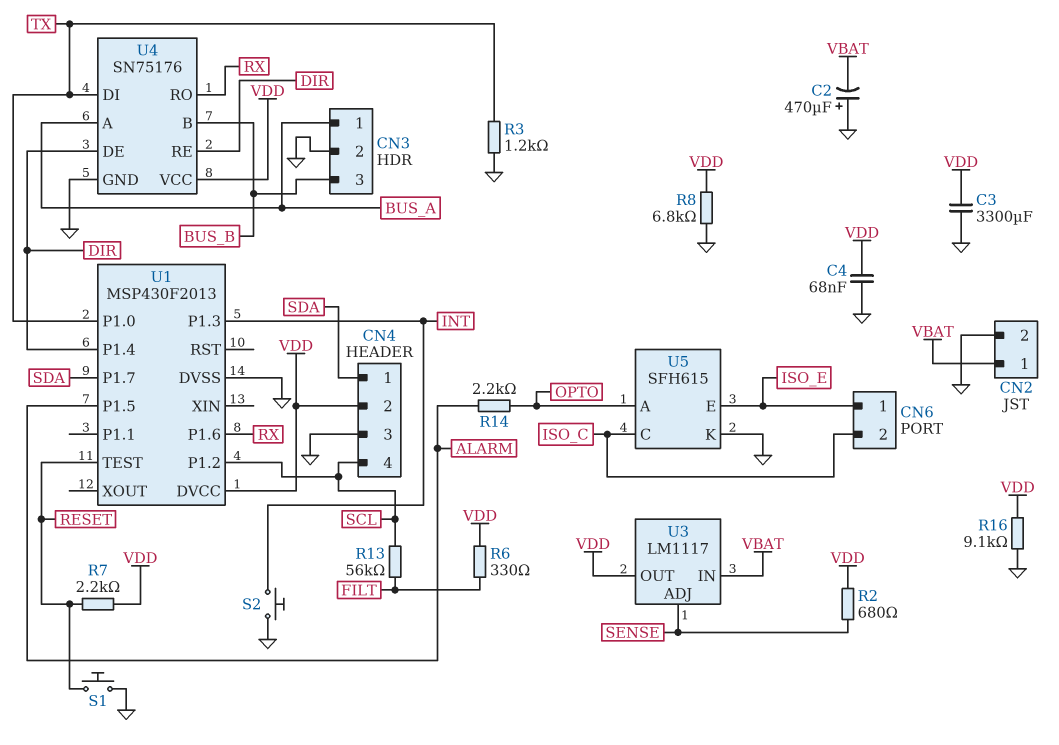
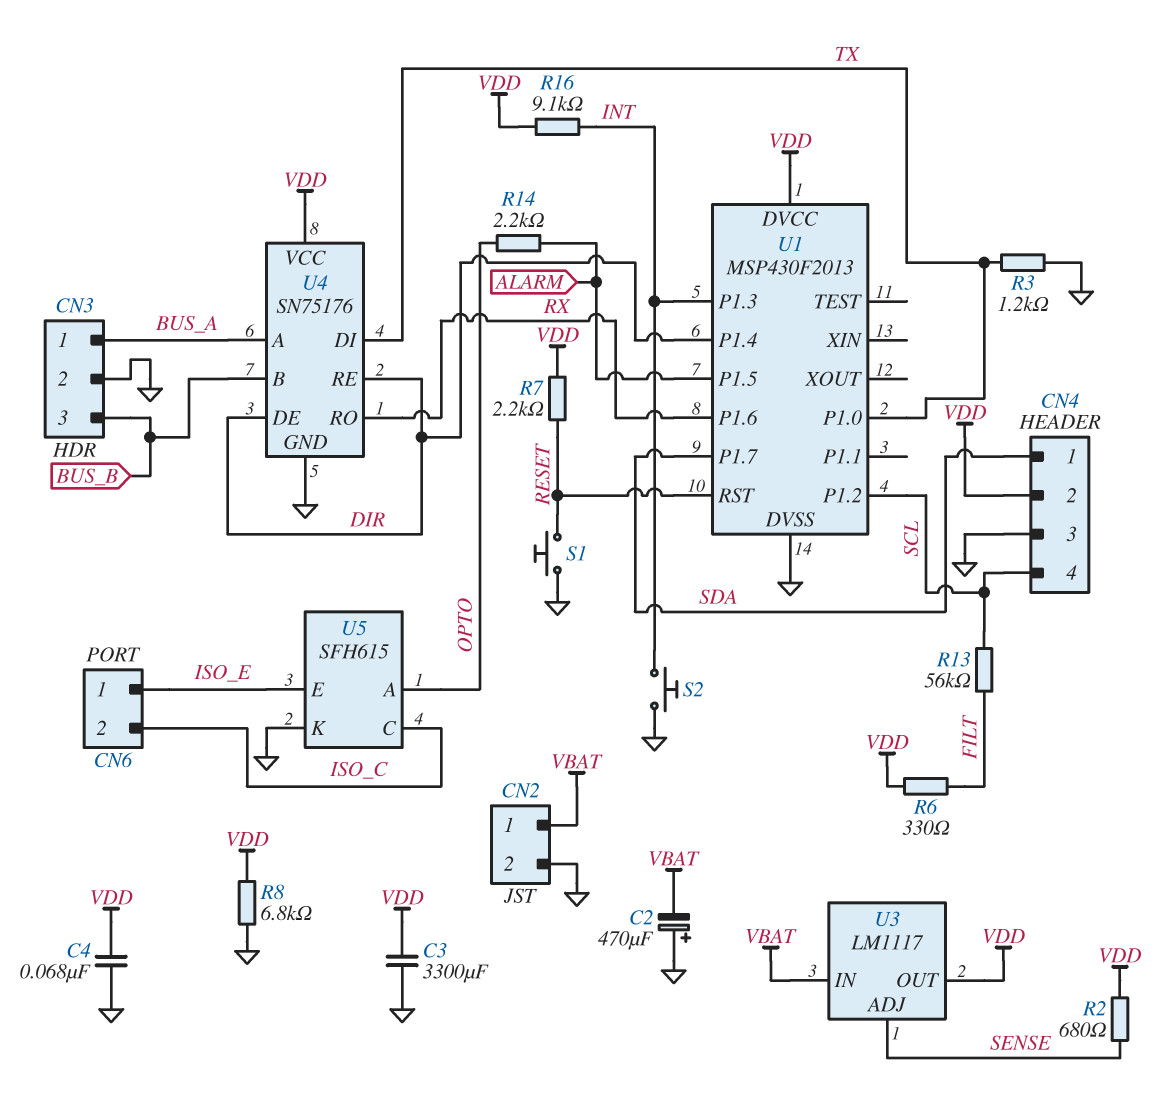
R16: 9.1k (GND, VDD) -> 9.1k (INT, VDD)
U1 pin RST: none -> RESET
U1 pin TEST: RESET -> none

